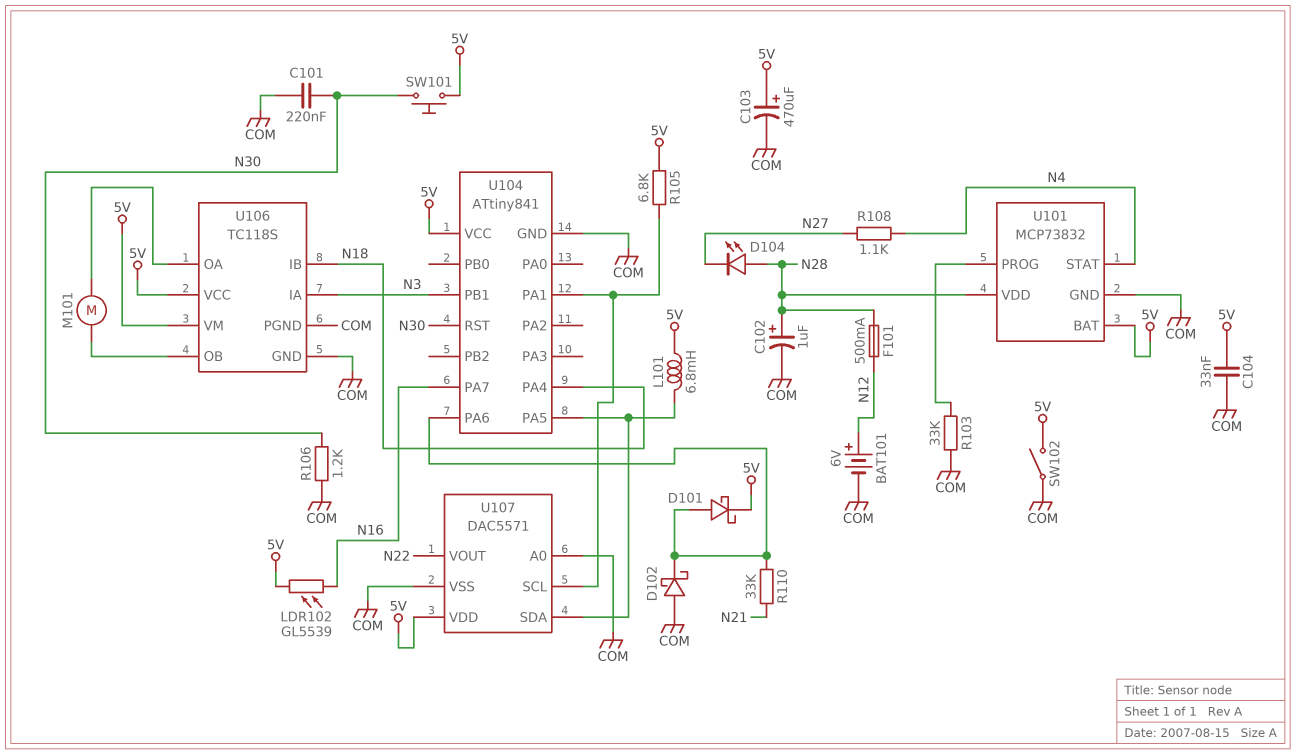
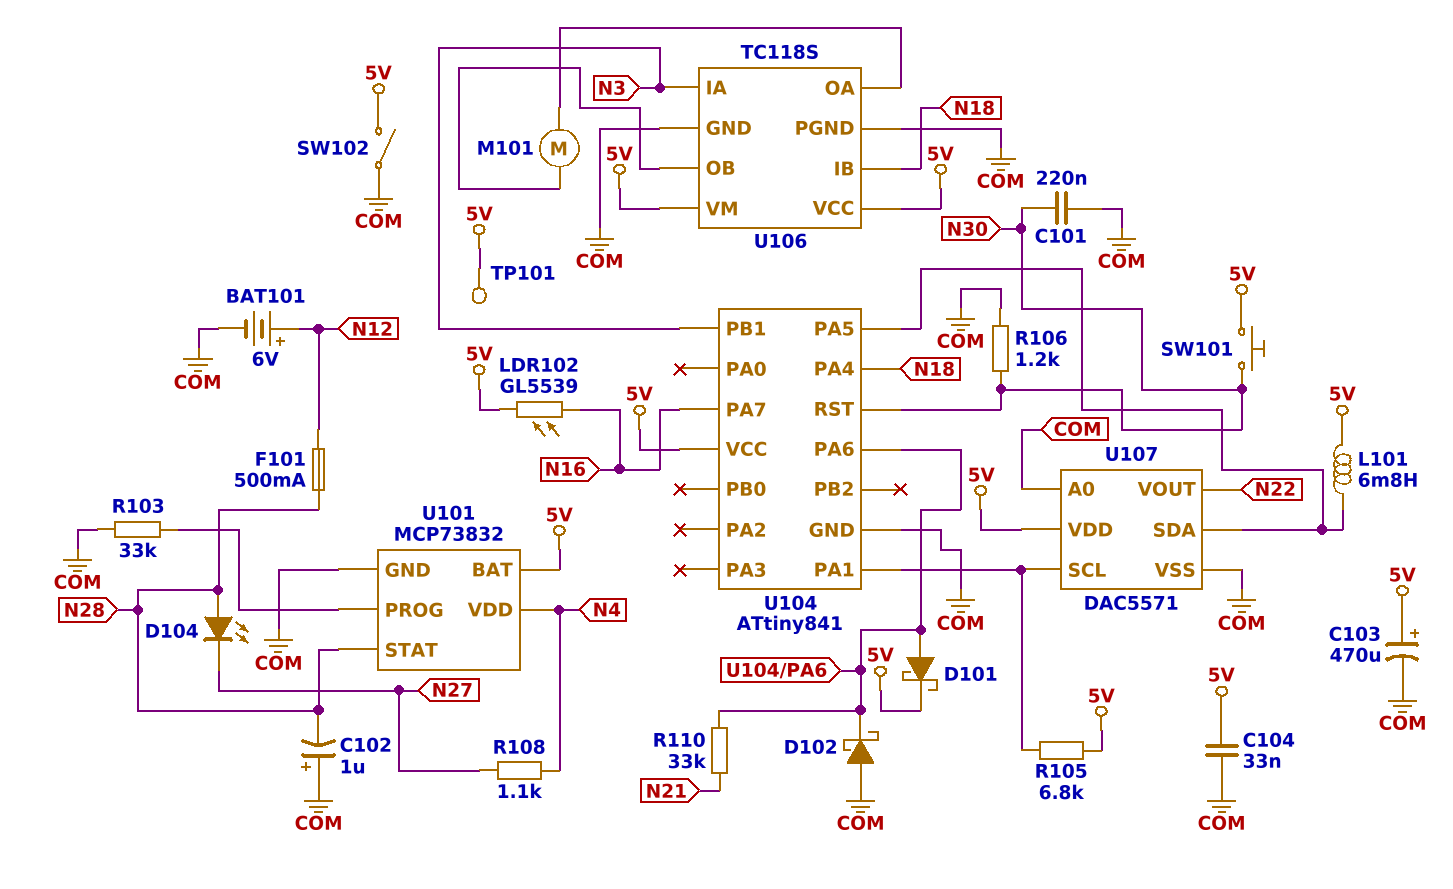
C102: 1uF (plus N28, minus COM) -> 1uF (plus COM, minus N28)
TP101: none -> test point (5V)
U101 pin STAT: N4 -> N28
U101 pin VDD: N28 -> N4

